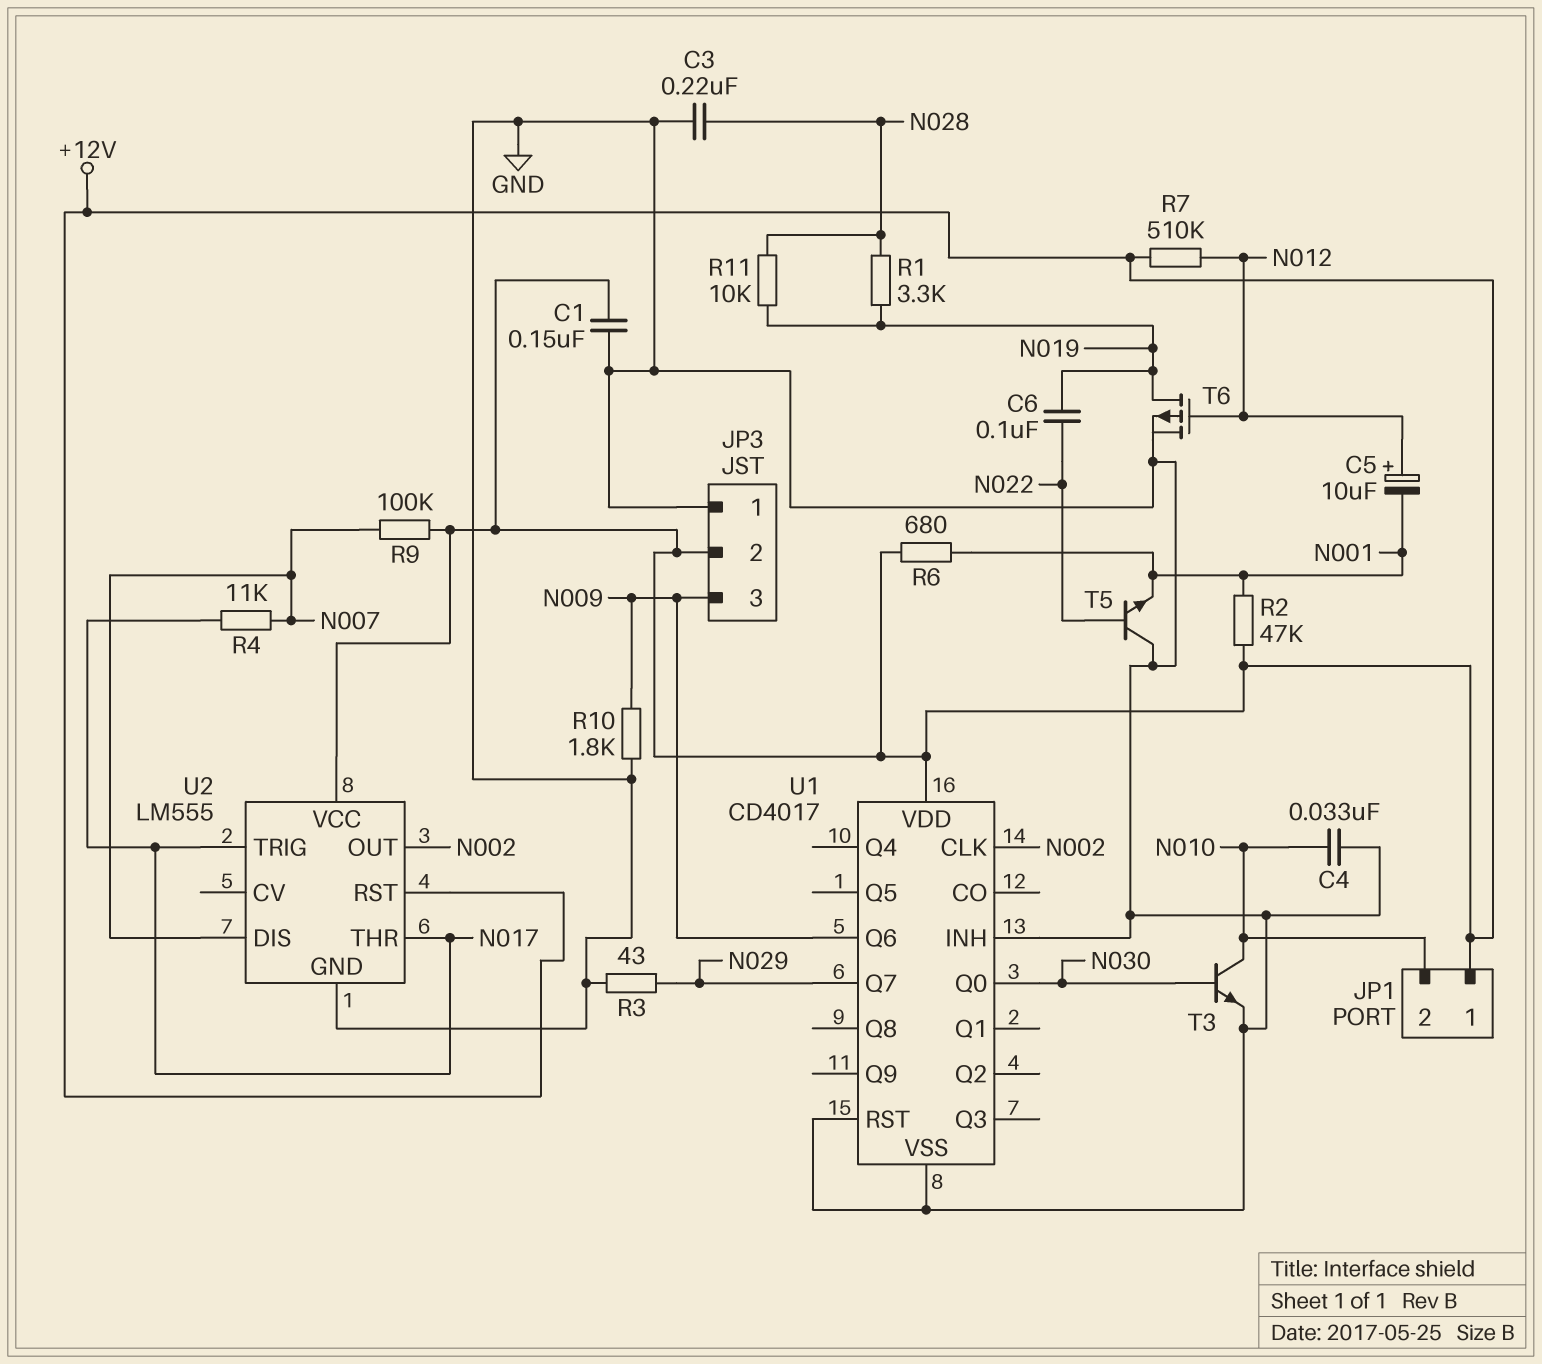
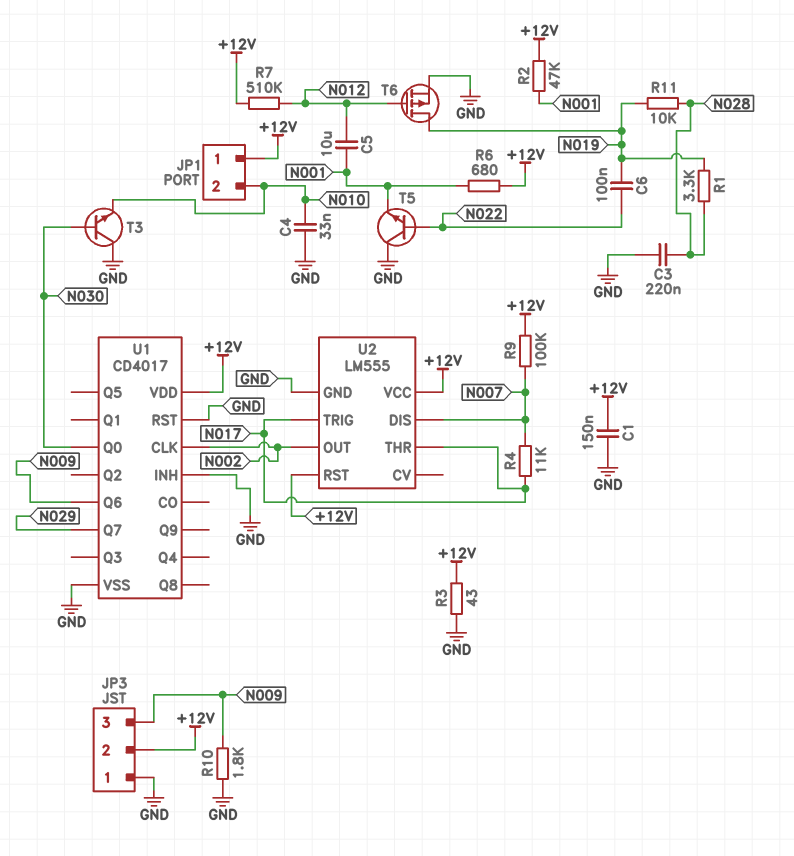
C5: 10uF (plus N012, minus N001) -> 10uF (N001, N012)
R3: 43 (GND, N029) -> 43 (+12V, GND)
T3: NPN (B N030, C N010, E GND) -> NPN (B N030, C GND, E N010)

